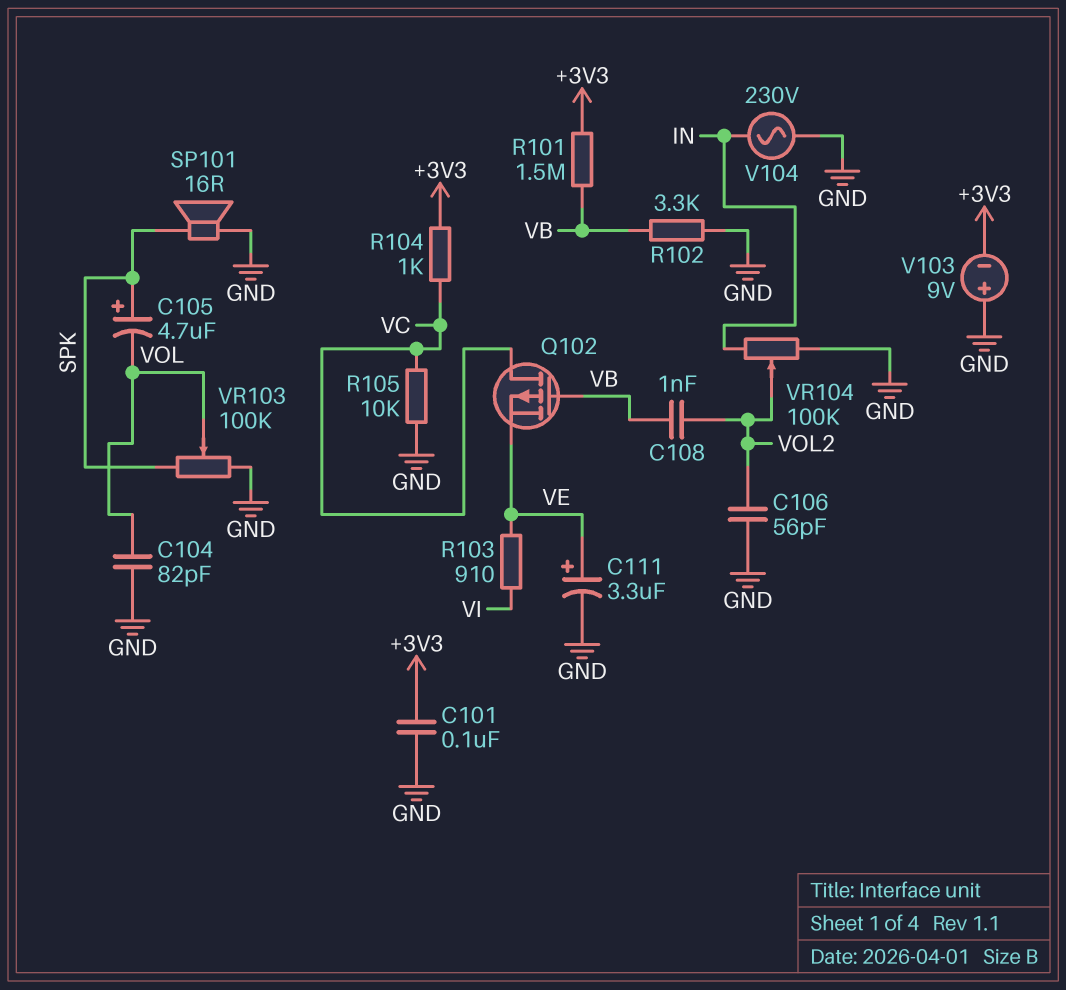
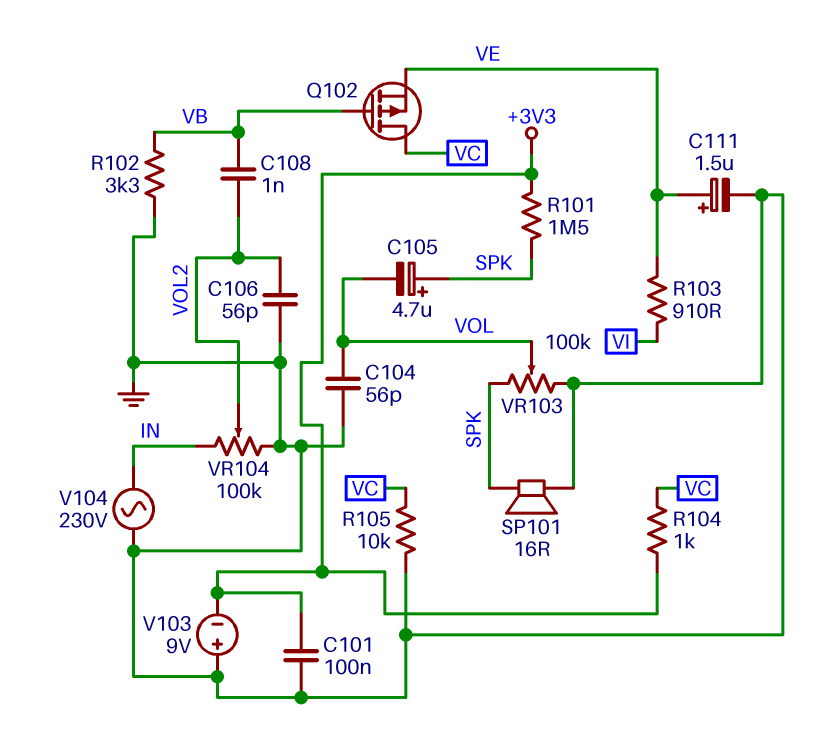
C104: 82pF (GND, VOL) -> 56pF (GND, VOL)
C111: 3.3uF (plus VE, minus GND) -> 1.5uF (plus VE, minus GND)
R101: 1.5M (+3V3, VB) -> 1.5M (+3V3, SPK)

